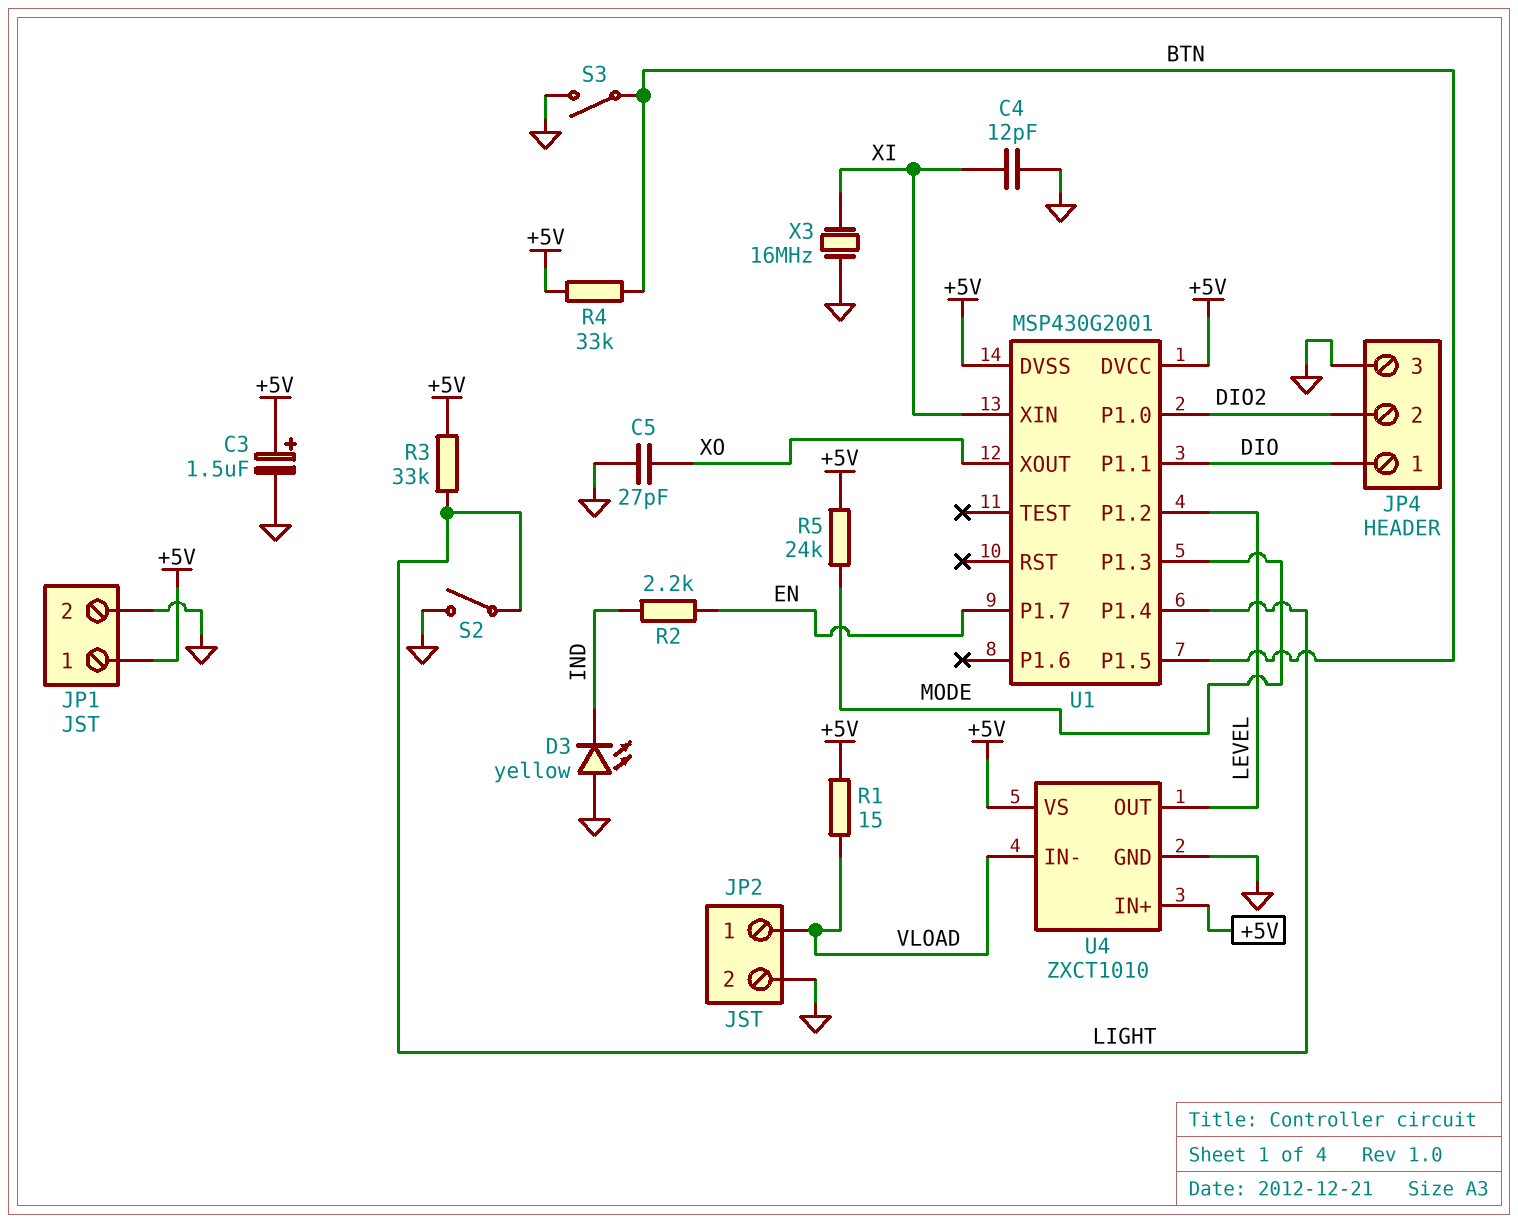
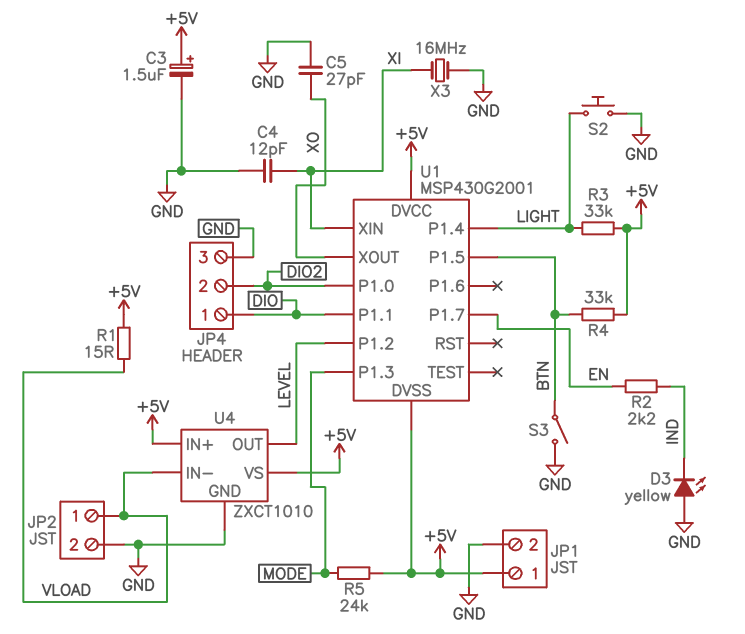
S2: switch (GND, LIGHT) -> button (GND, LIGHT)

